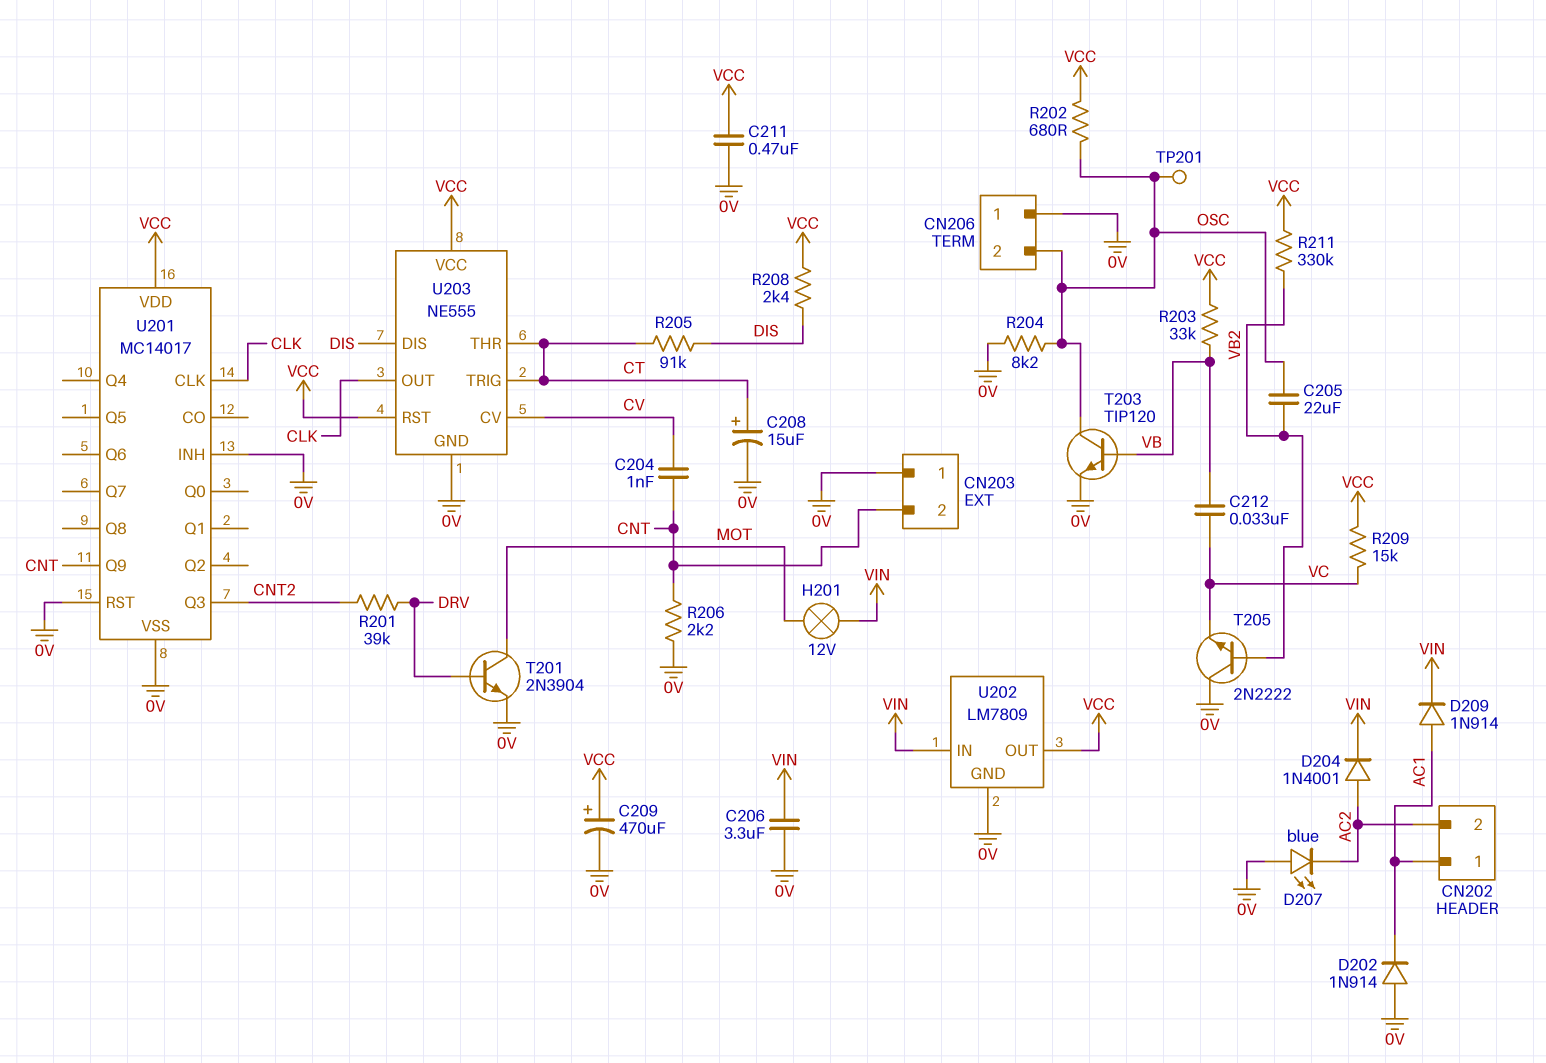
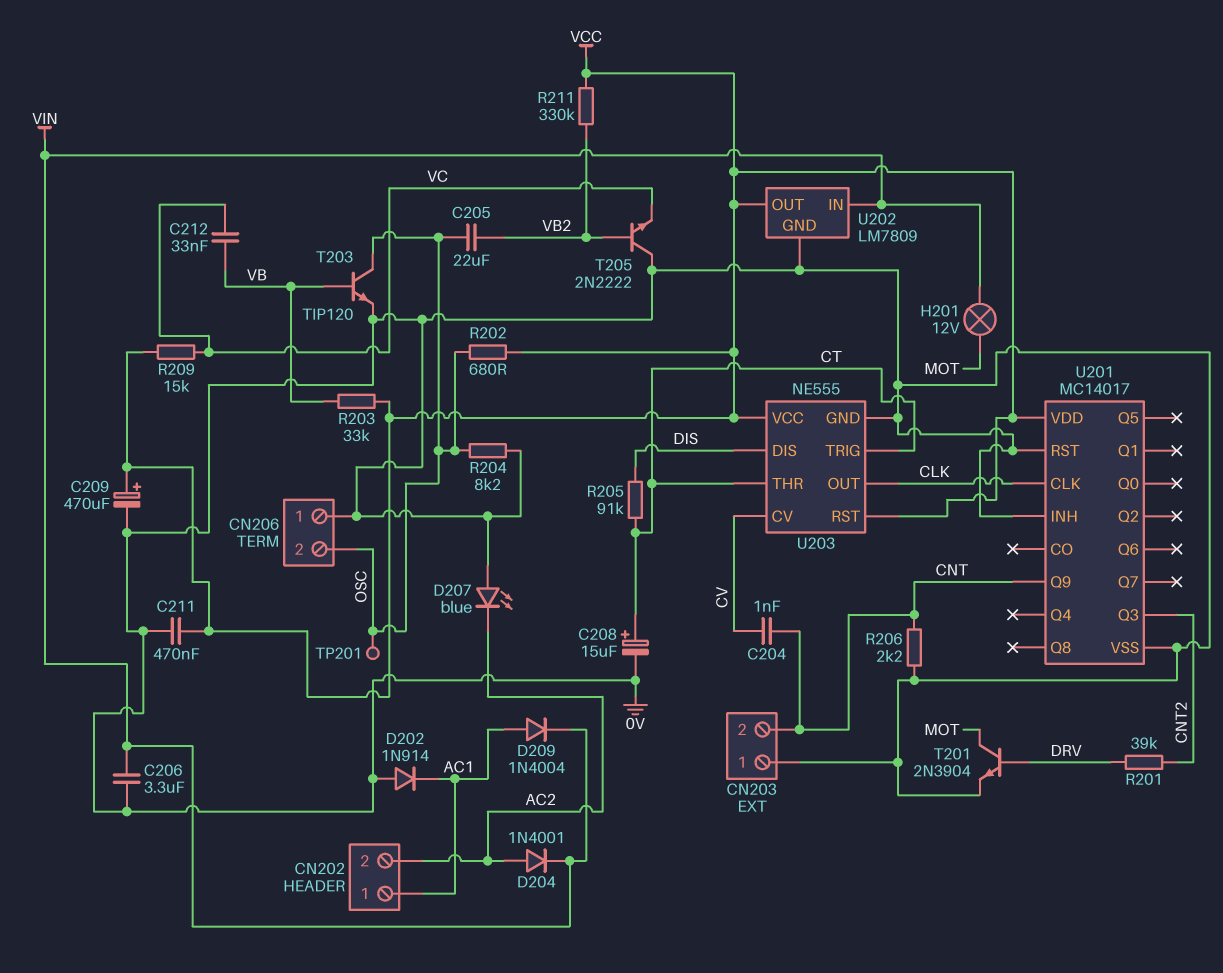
D209: diode 1N914 (A AC1, K VIN) -> diode 1N4004 (A AC1, K VIN)
R208: 2.4k (DIS, VCC) -> none

